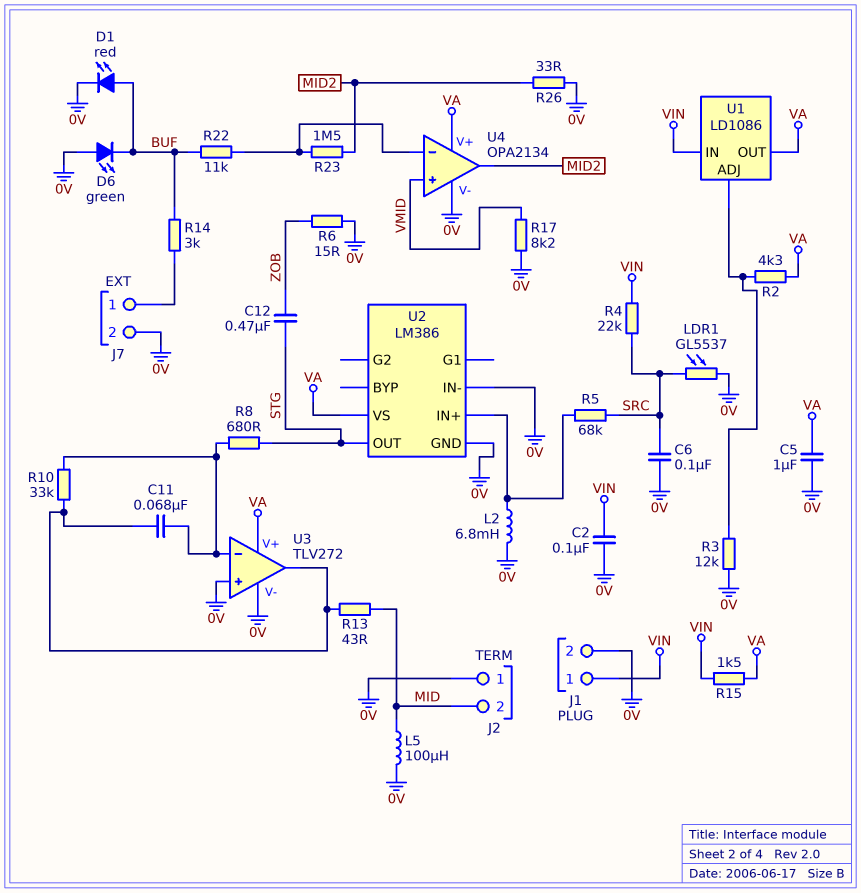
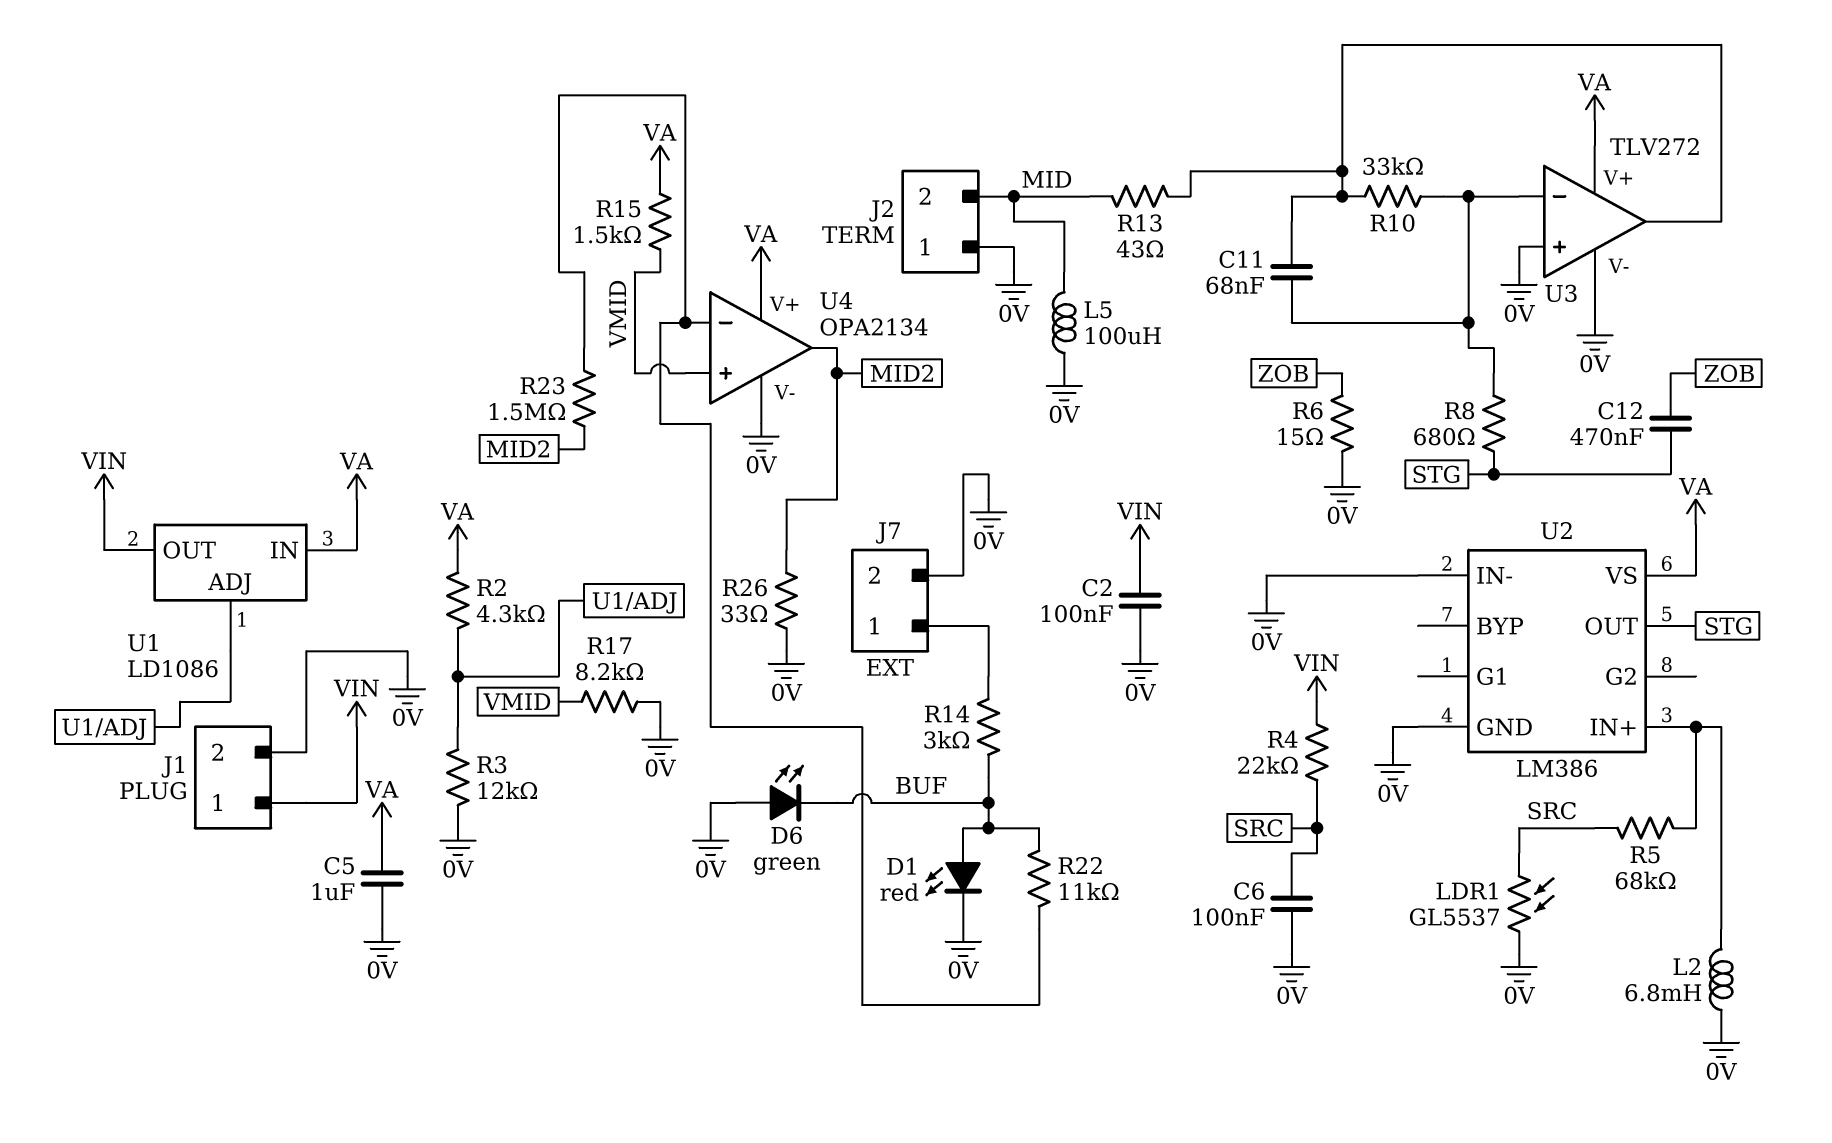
R15: 1.5k (VA, VIN) -> 1.5k (VA, VMID)
U1 pin IN: VIN -> VA
U1 pin OUT: VA -> VIN

